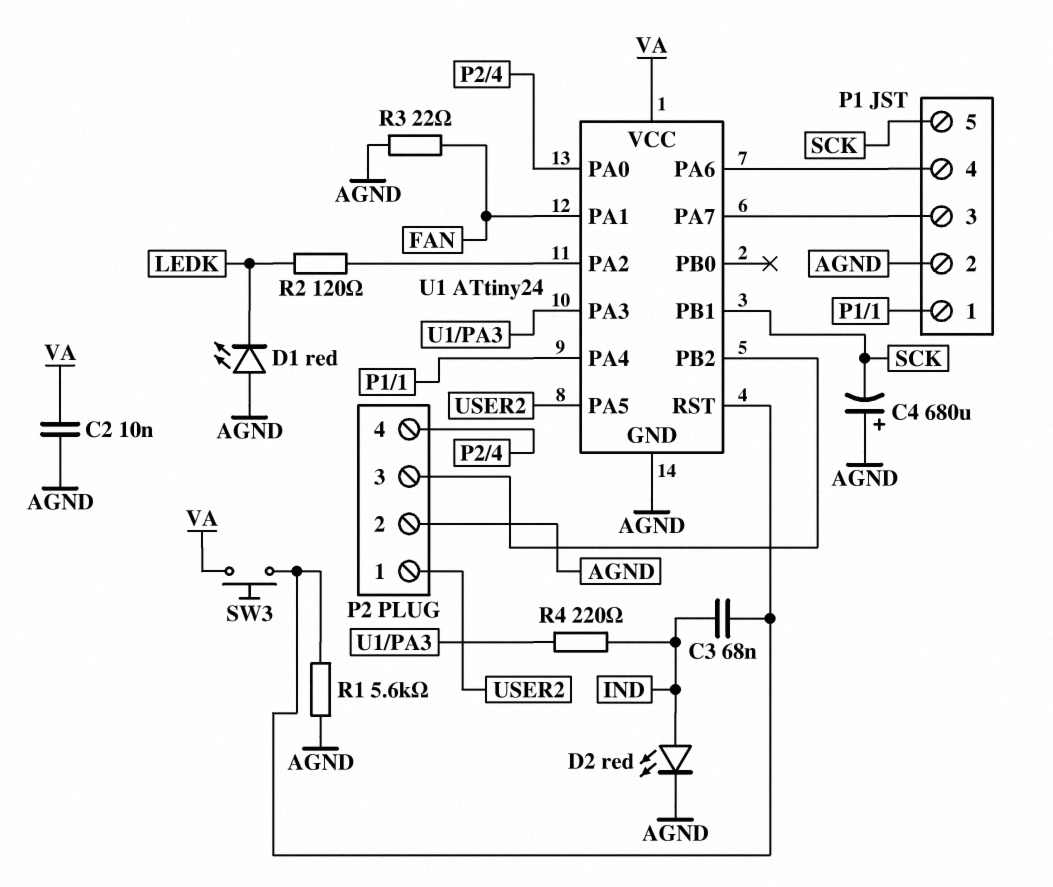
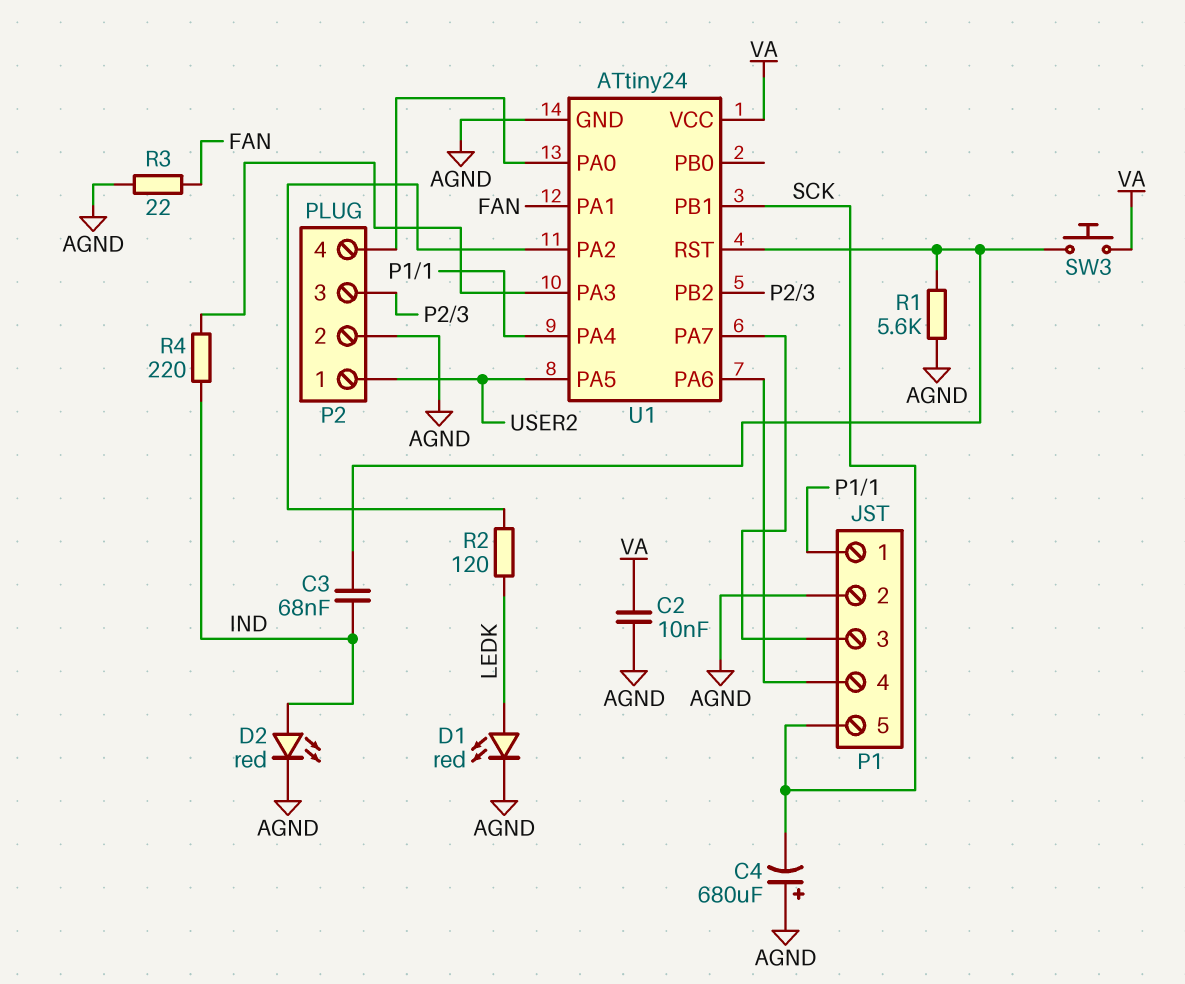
D1: LED red (A AGND, K LEDK) -> LED red (A LEDK, K AGND)

